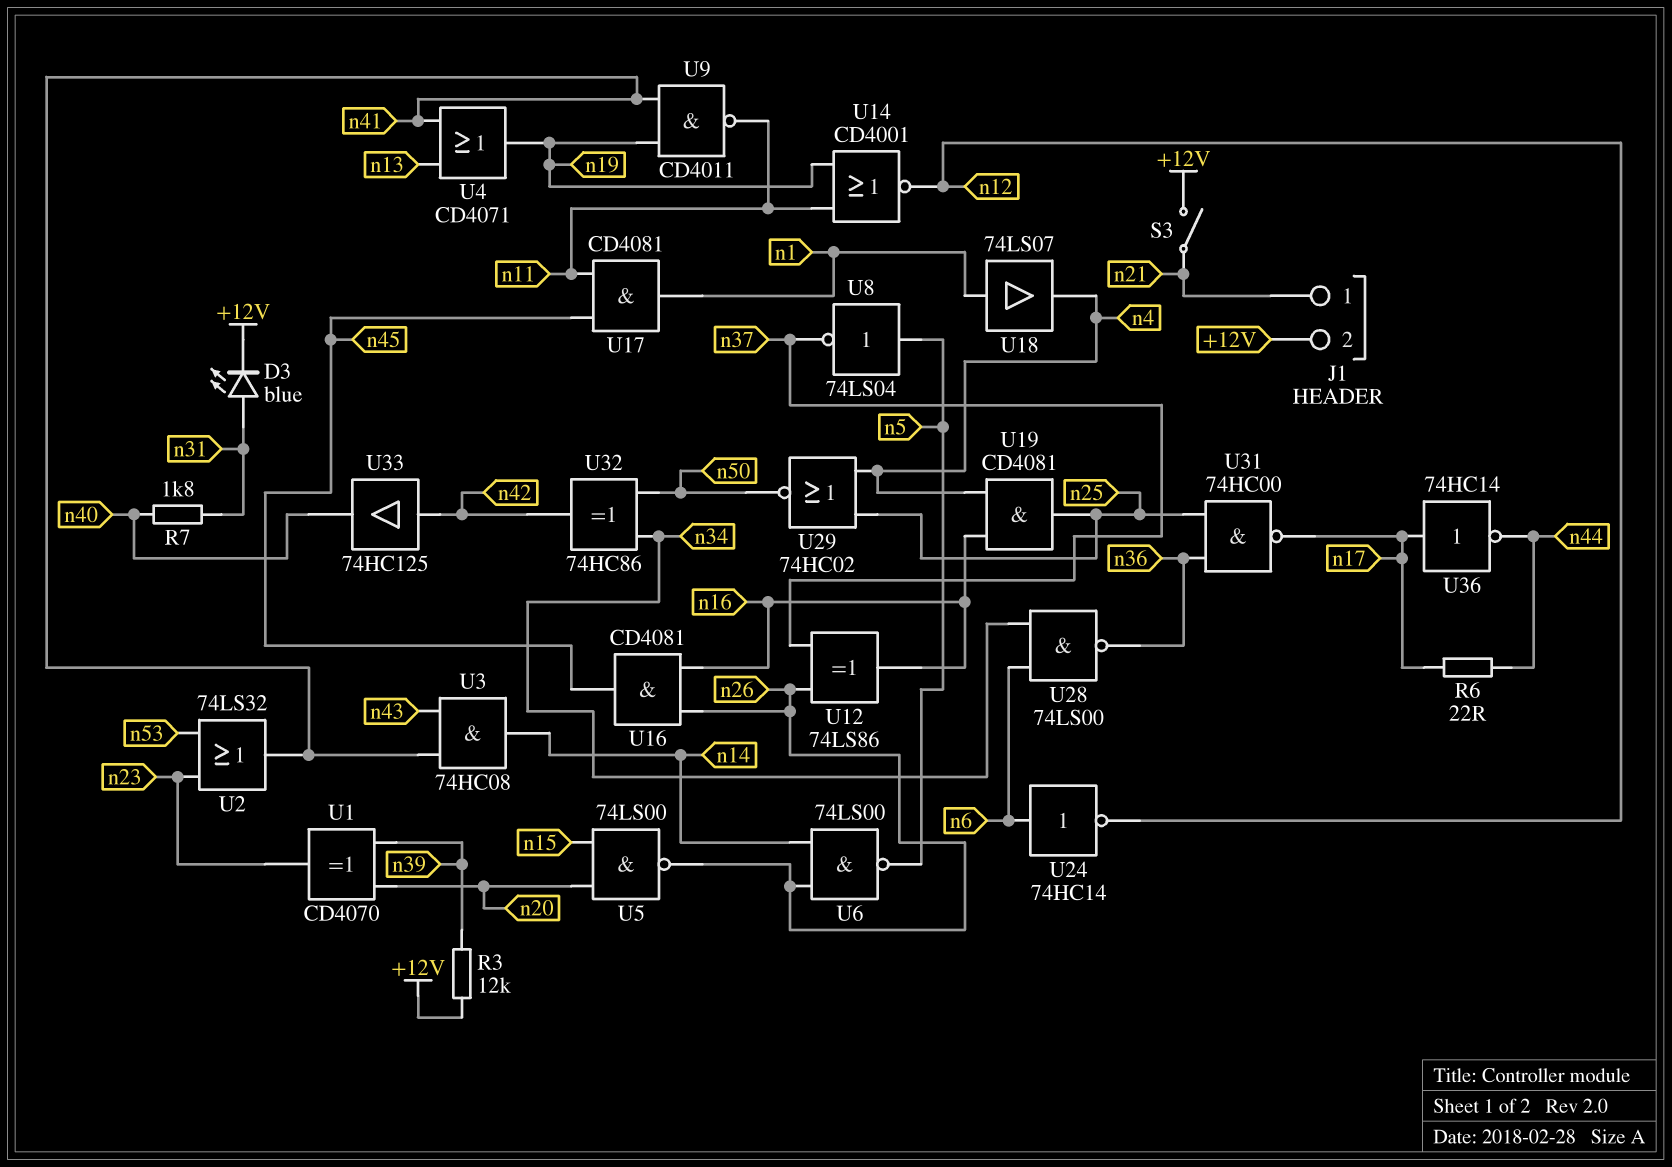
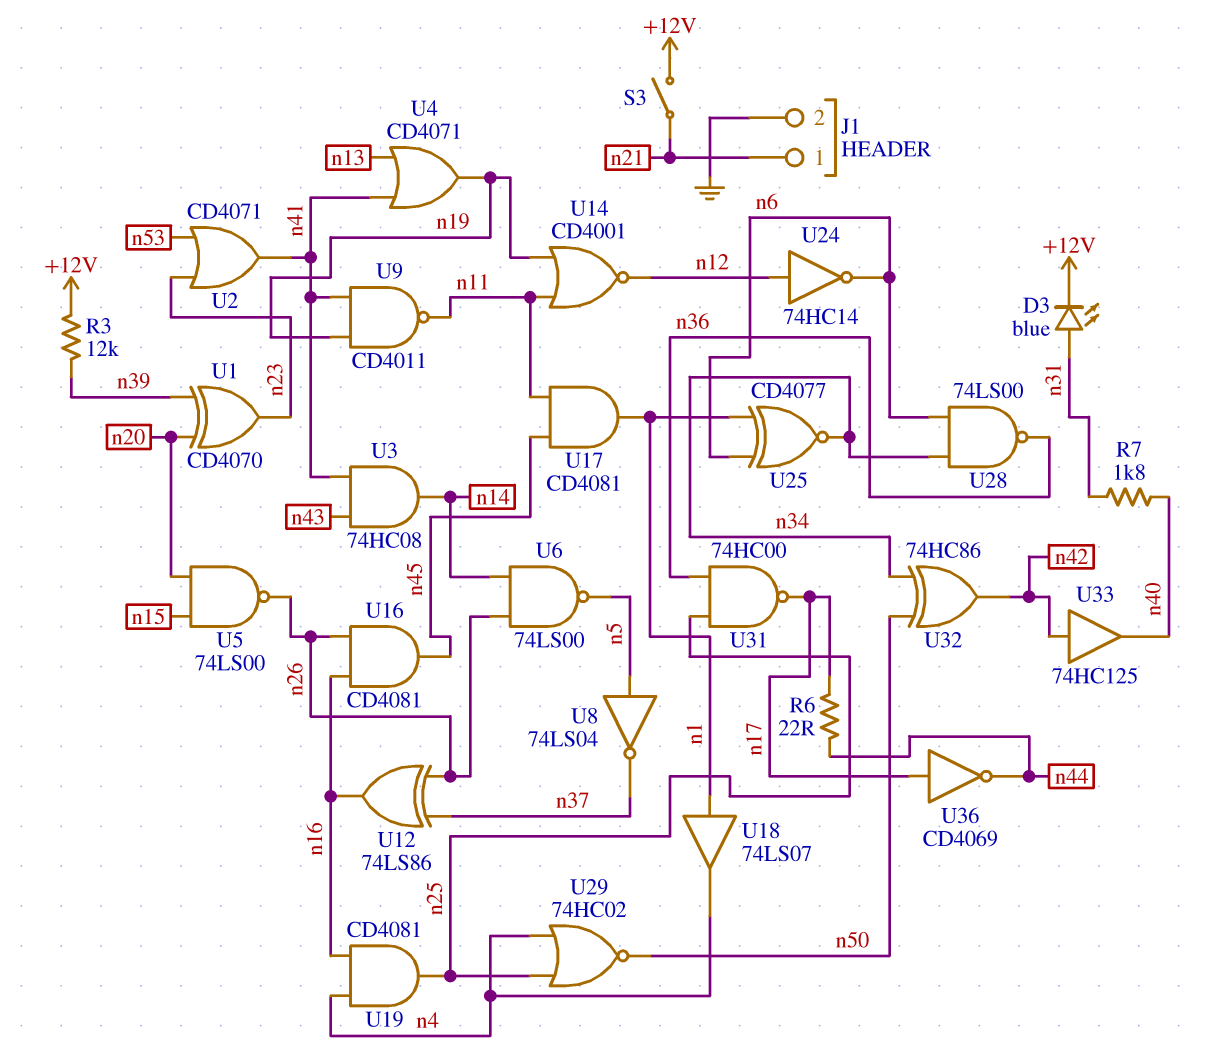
J1 pin 2: +12V -> GND
U2: OR 74LS32 (in n23, in n53, out n41) -> OR CD4071 (in n23, in n53, out n41)
U24: NOT 74HC14 (in n6, out n12) -> NOT 74HC14 (in n12, out n6)
U25: none -> XNOR CD4077 (in n1, in n6, out n34)
U36: NOT 74HC14 (in n17, out n44) -> NOT CD4069 (in n17, out n44)

